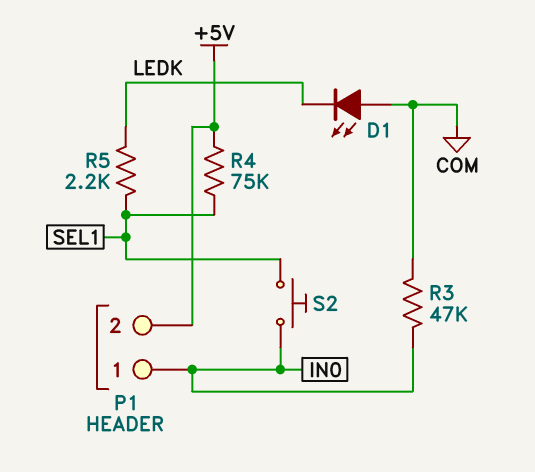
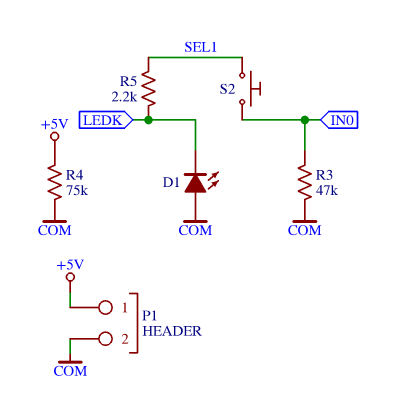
P1 pin 1: IN0 -> +5V
P1 pin 2: +5V -> COM
R4: 75k (+5V, SEL1) -> 75k (+5V, COM)

